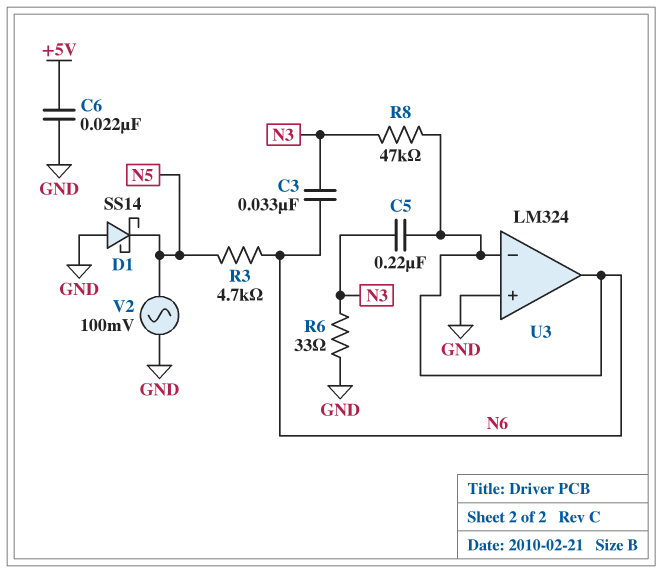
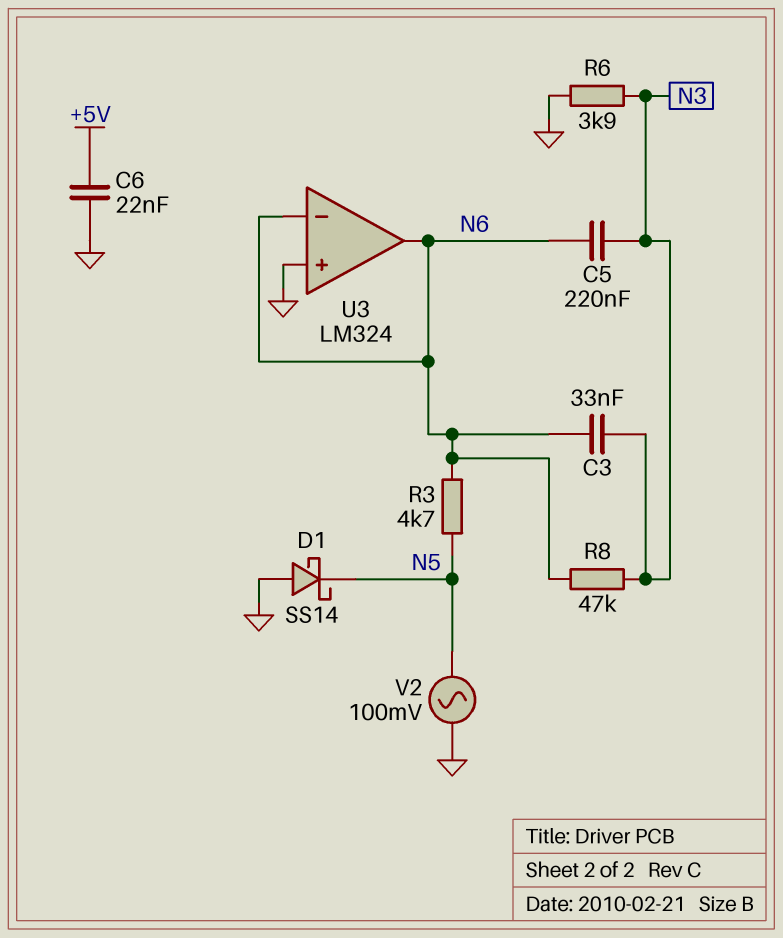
R6: 33 (GND, N3) -> 3.9k (GND, N3)

